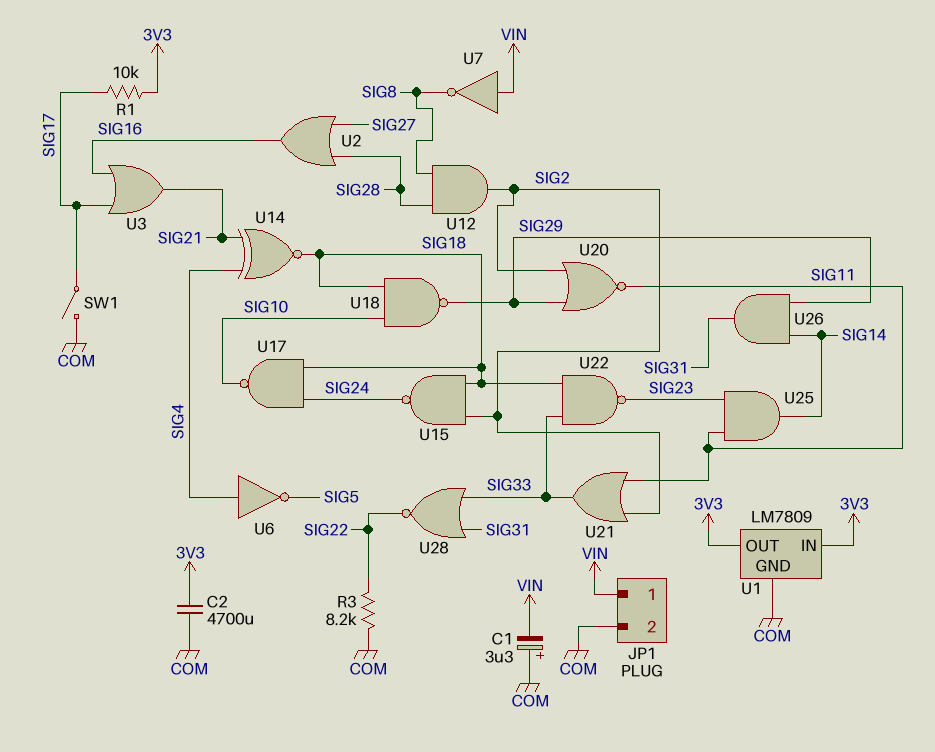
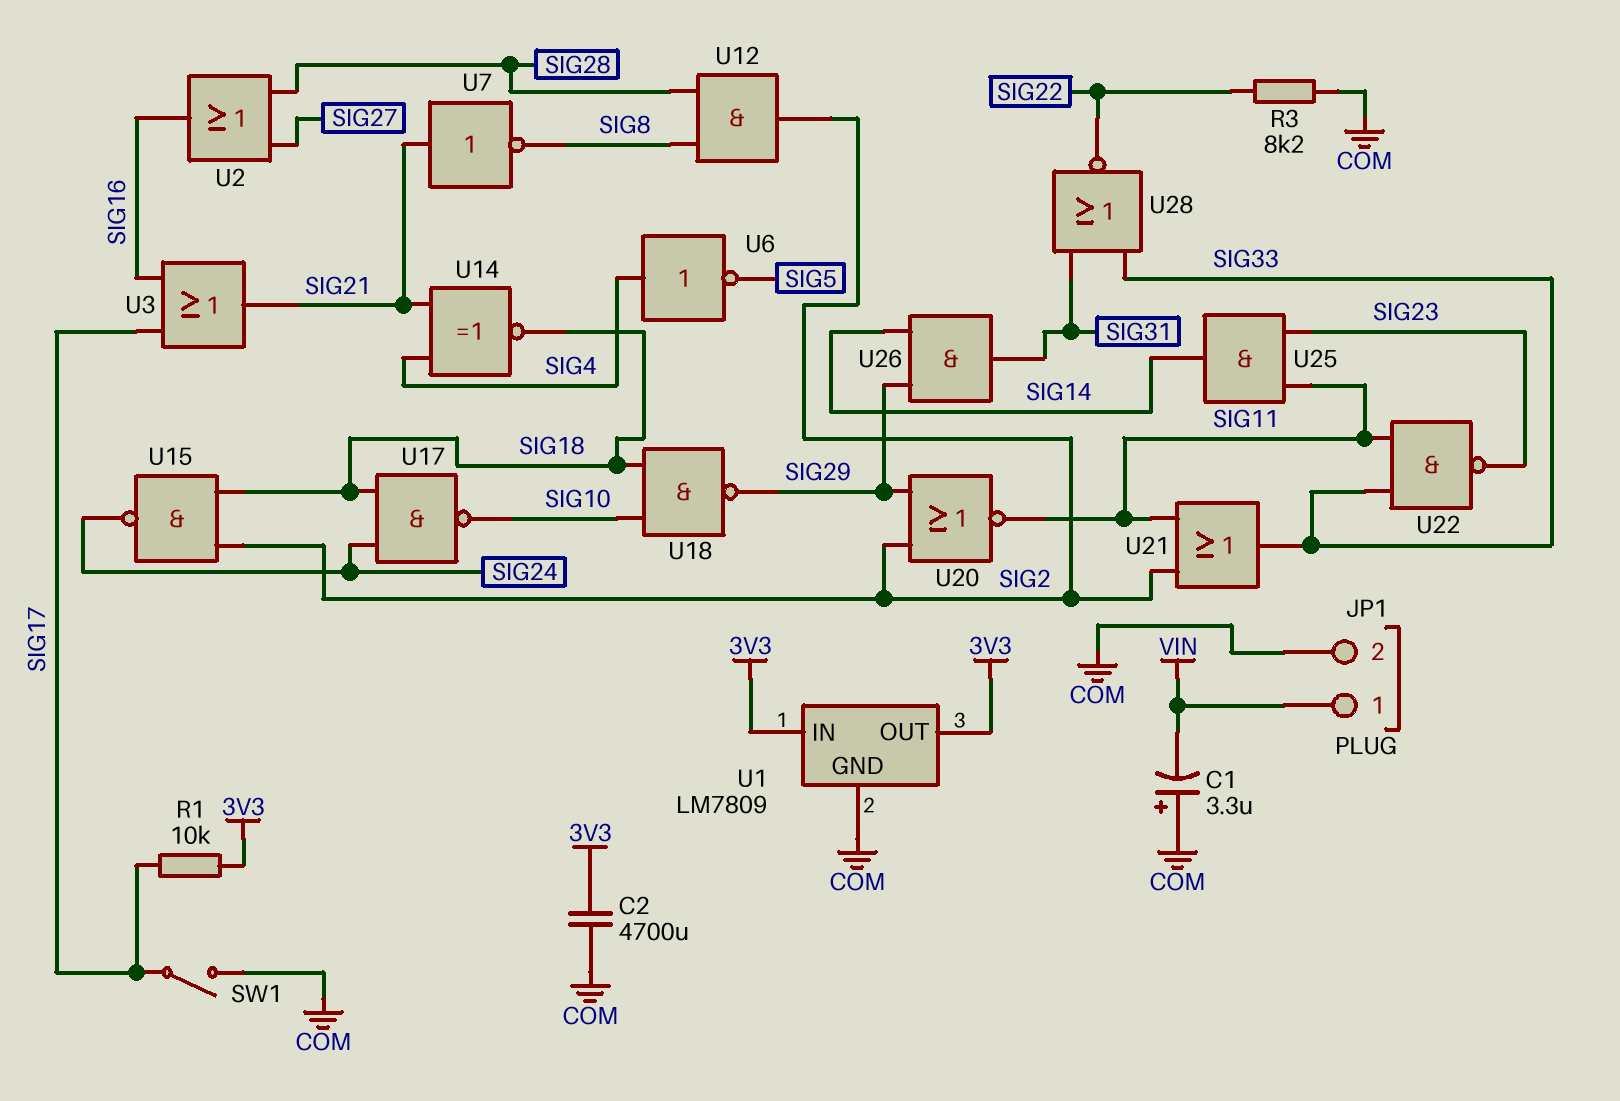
U7: NOT (in VIN, out SIG8) -> NOT (in SIG21, out SIG8)
U22: NAND (in SIG18, in SIG33, out SIG23) -> NAND (in SIG11, in SIG33, out SIG23)

